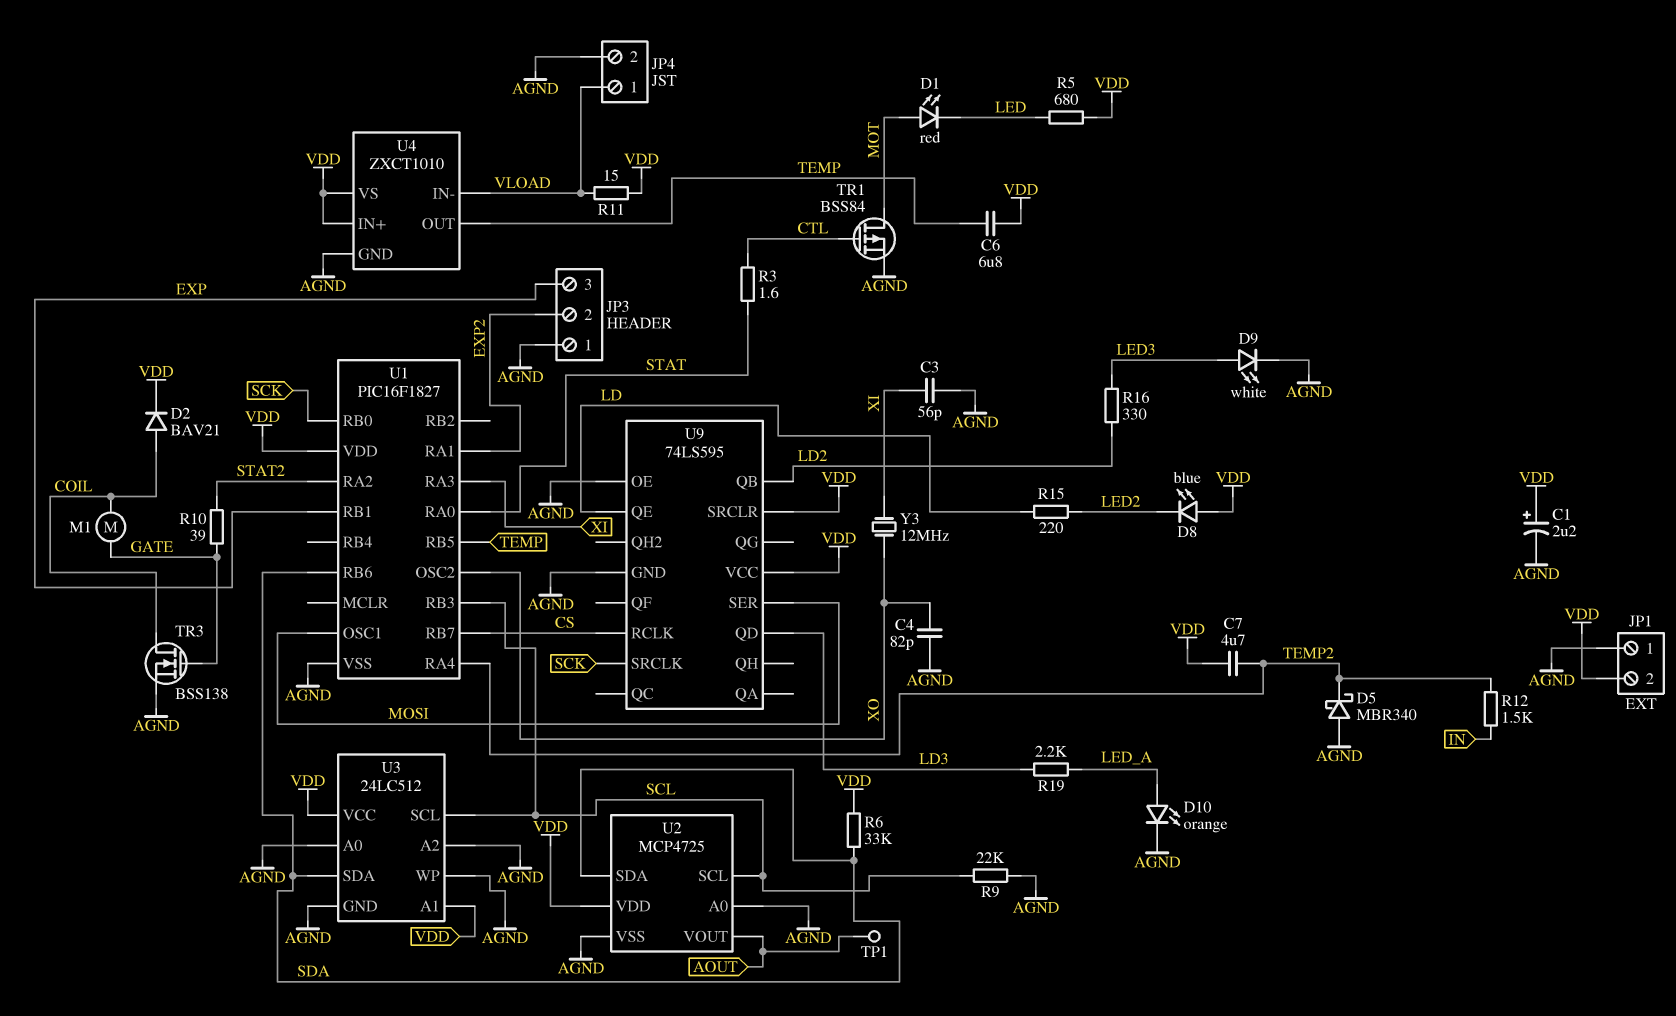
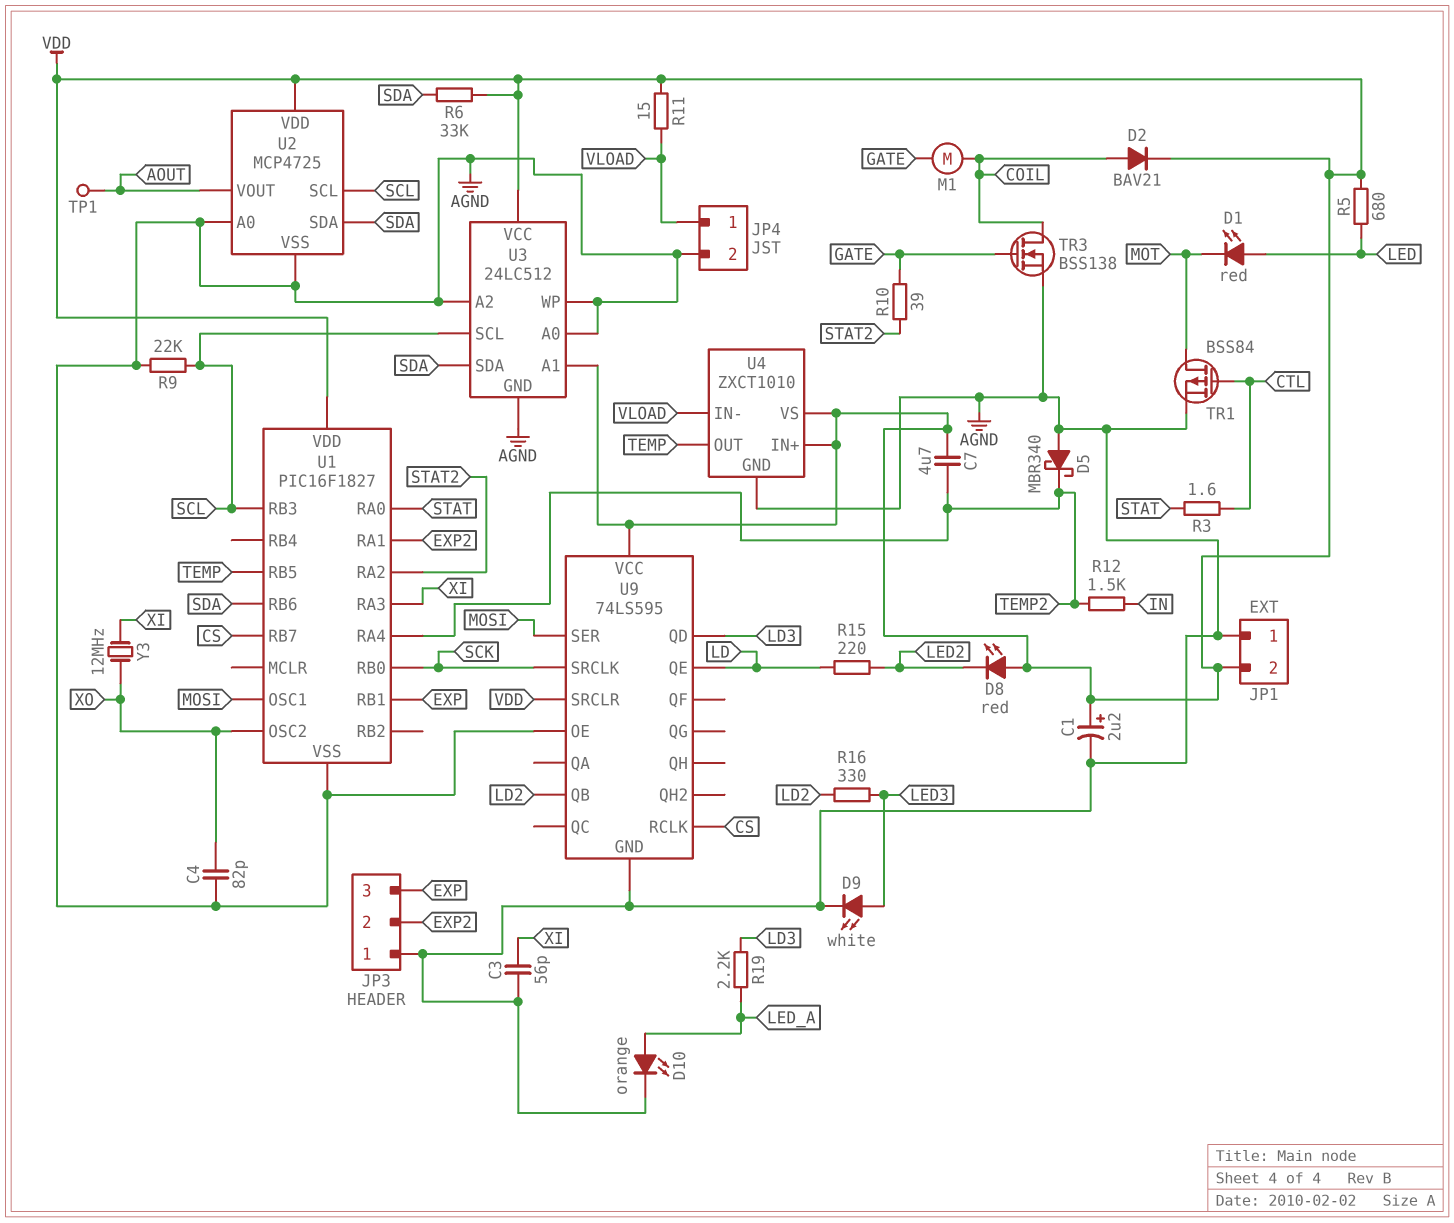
C6: 6.8uF (TEMP, VDD) -> none
D1: LED red (A MOT, K LED) -> LED red (A LED, K MOT)
D8: LED blue (A VDD, K LED2) -> LED red (A VDD, K LED2)

